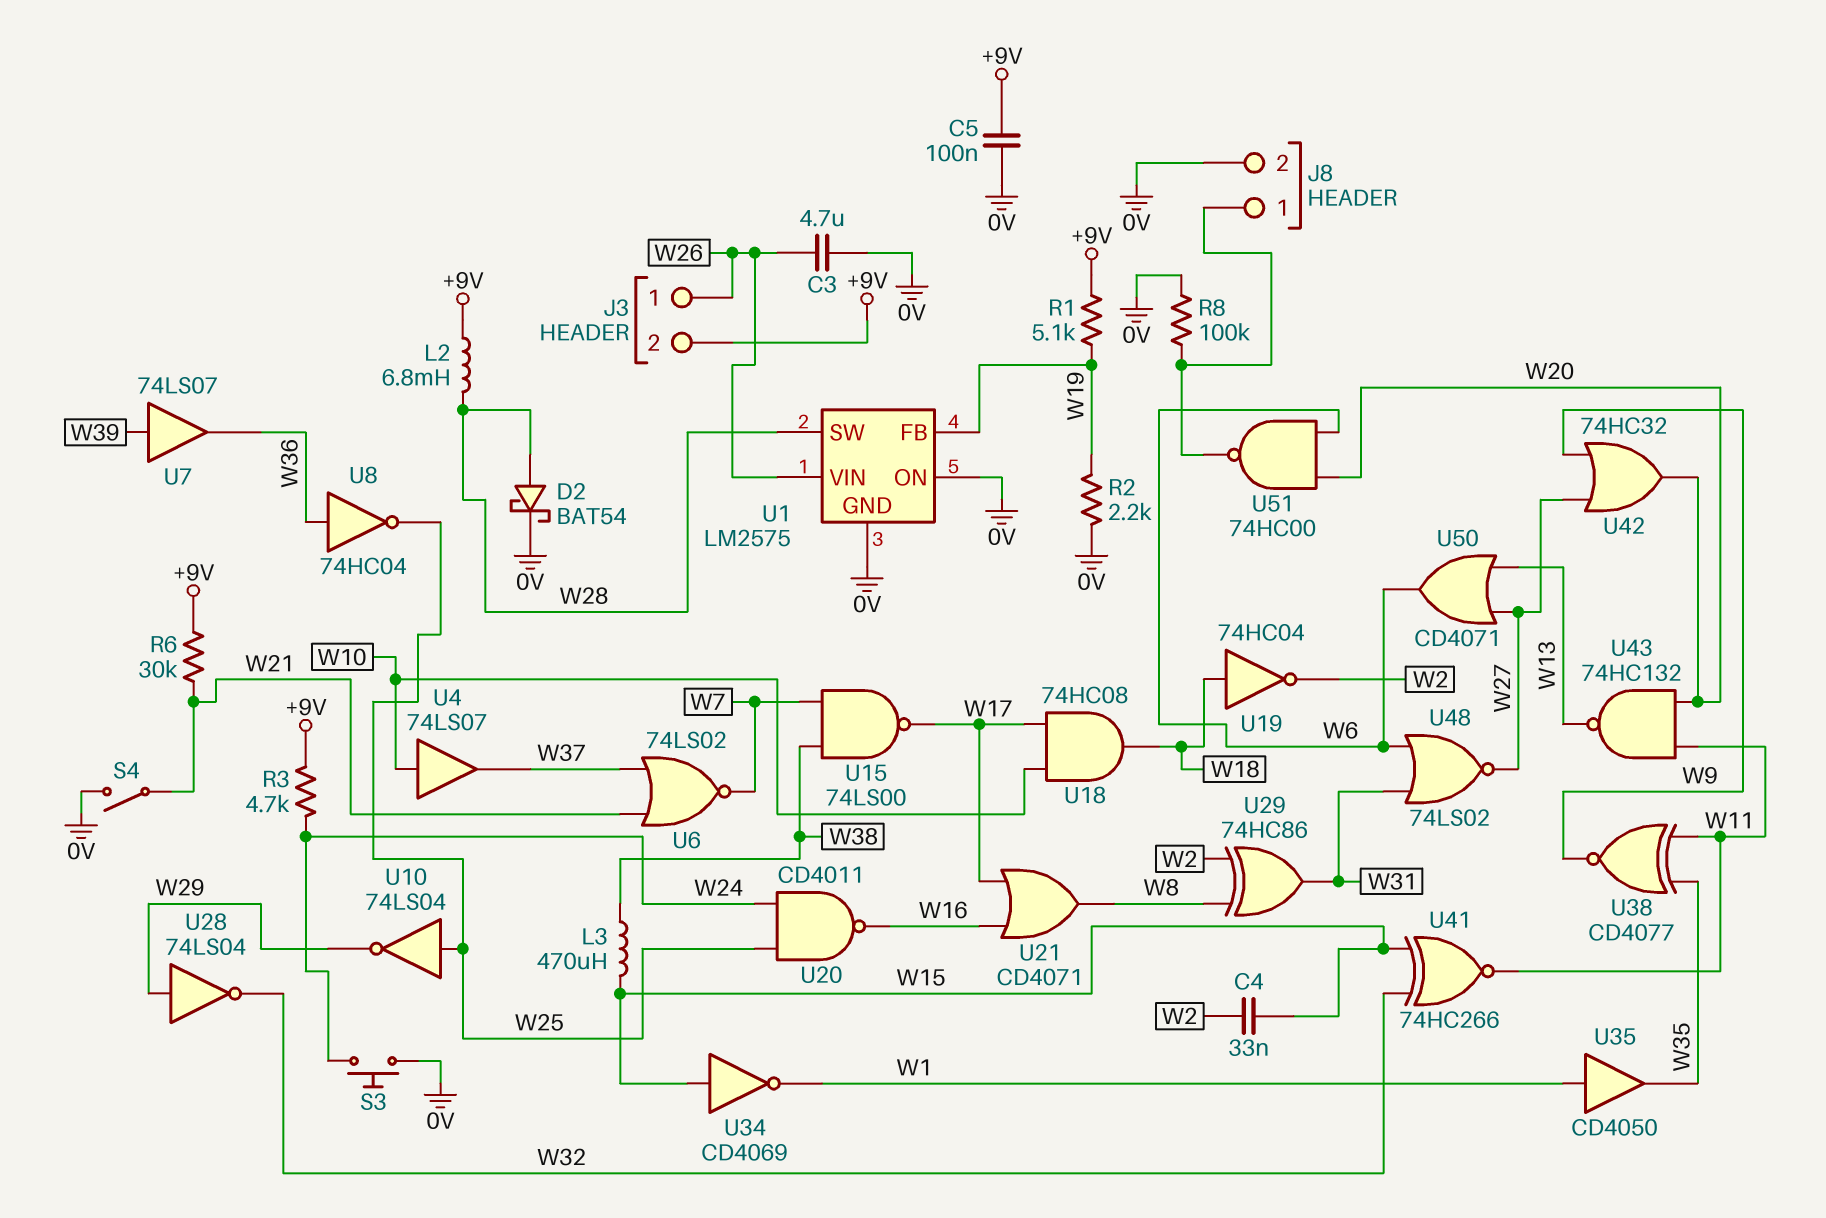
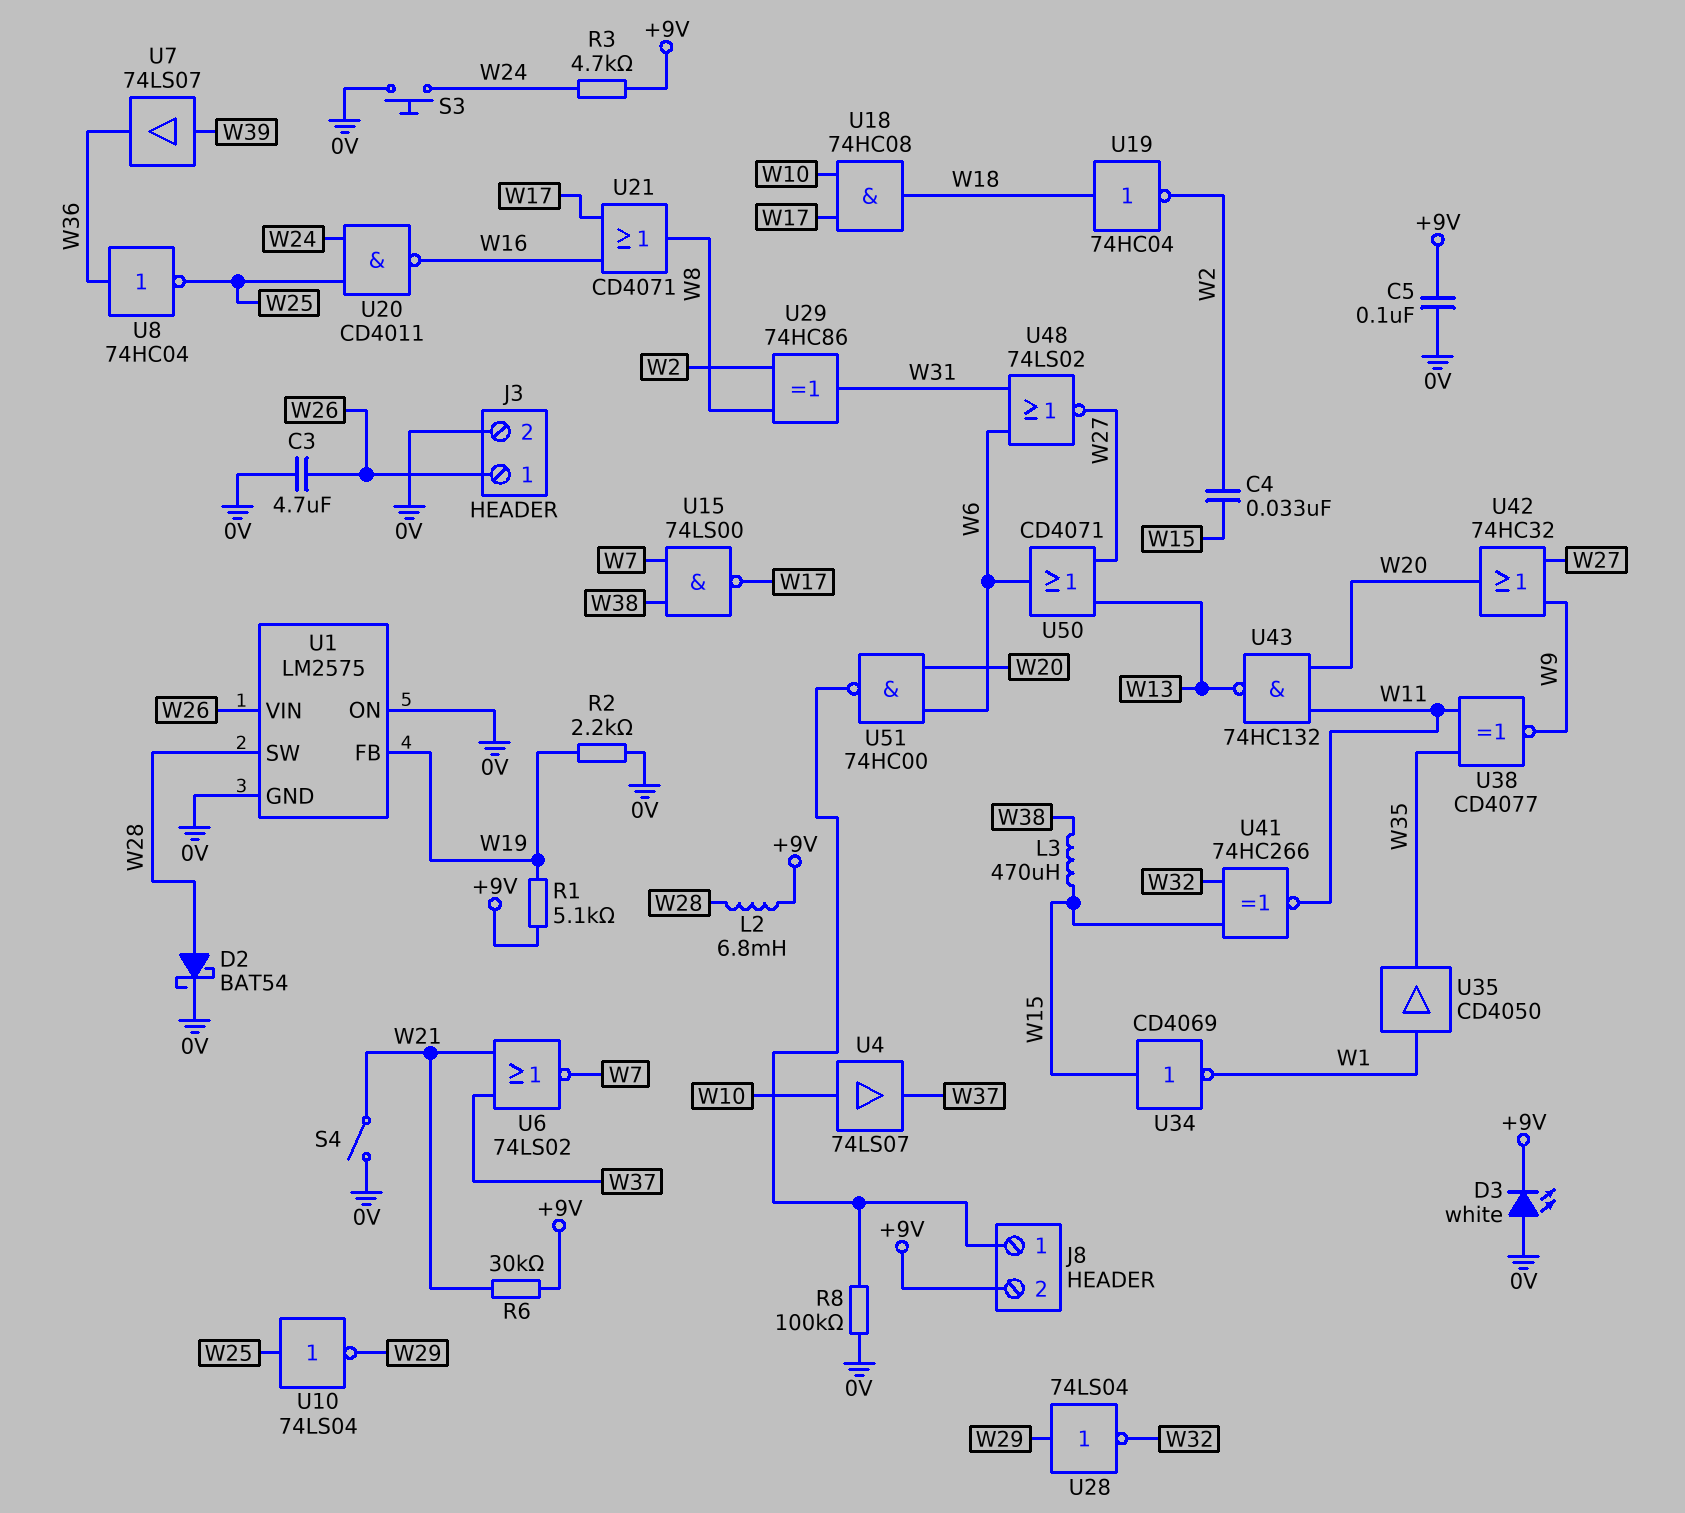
D3: none -> LED white (A 0V, K +9V)
J3 pin 2: +9V -> 0V
J8 pin 2: 0V -> +9V

